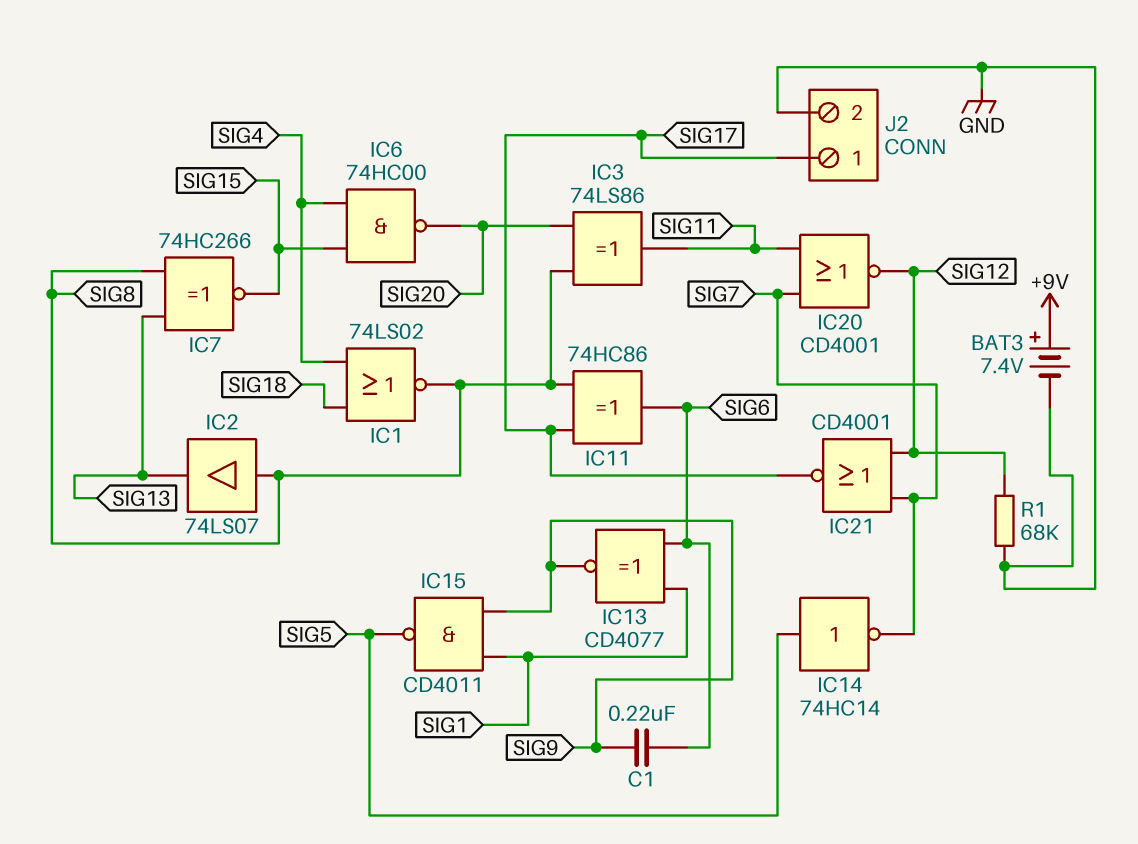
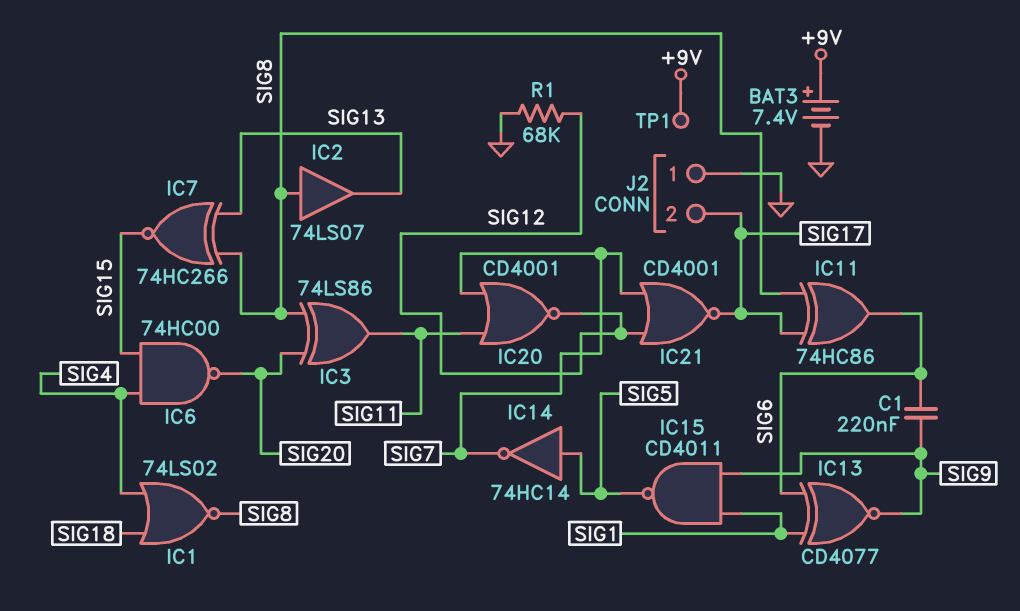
J2 pin 1: SIG17 -> GND
J2 pin 2: GND -> SIG17
TP1: none -> test point (+9V)

